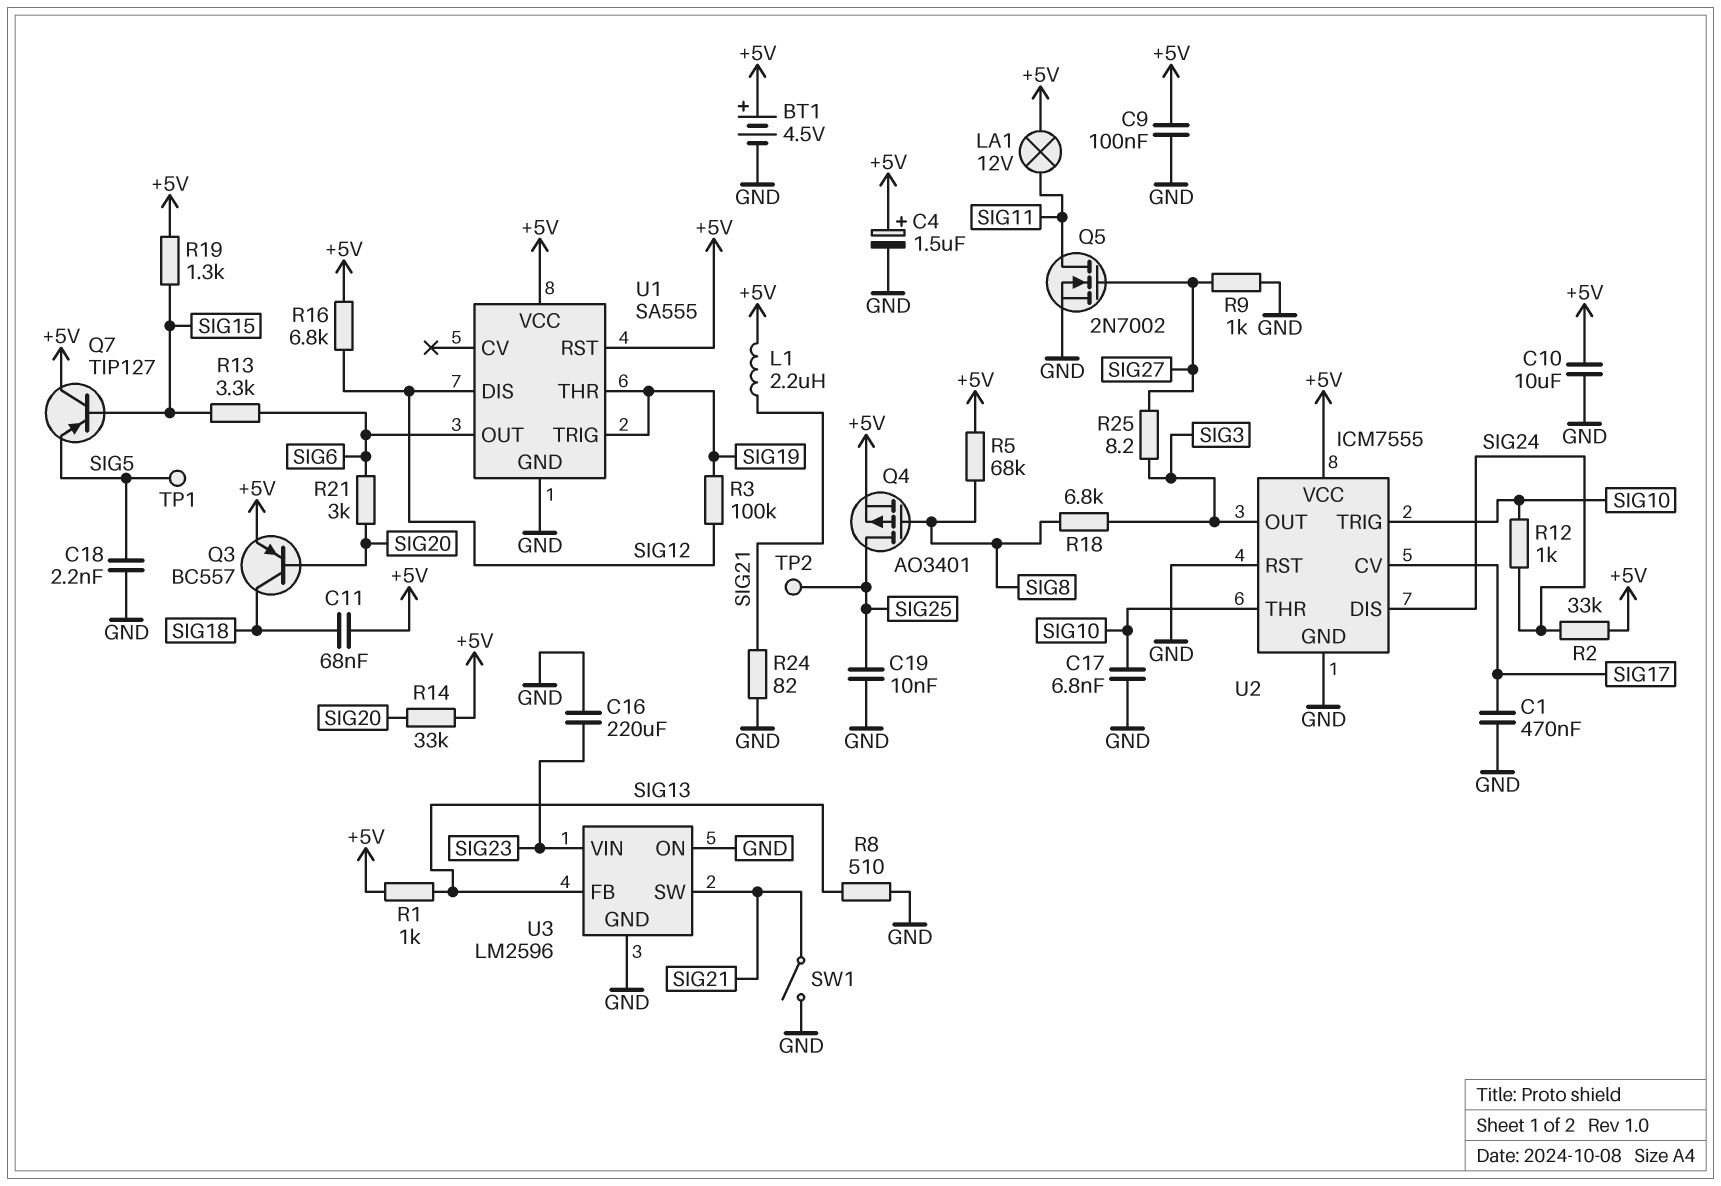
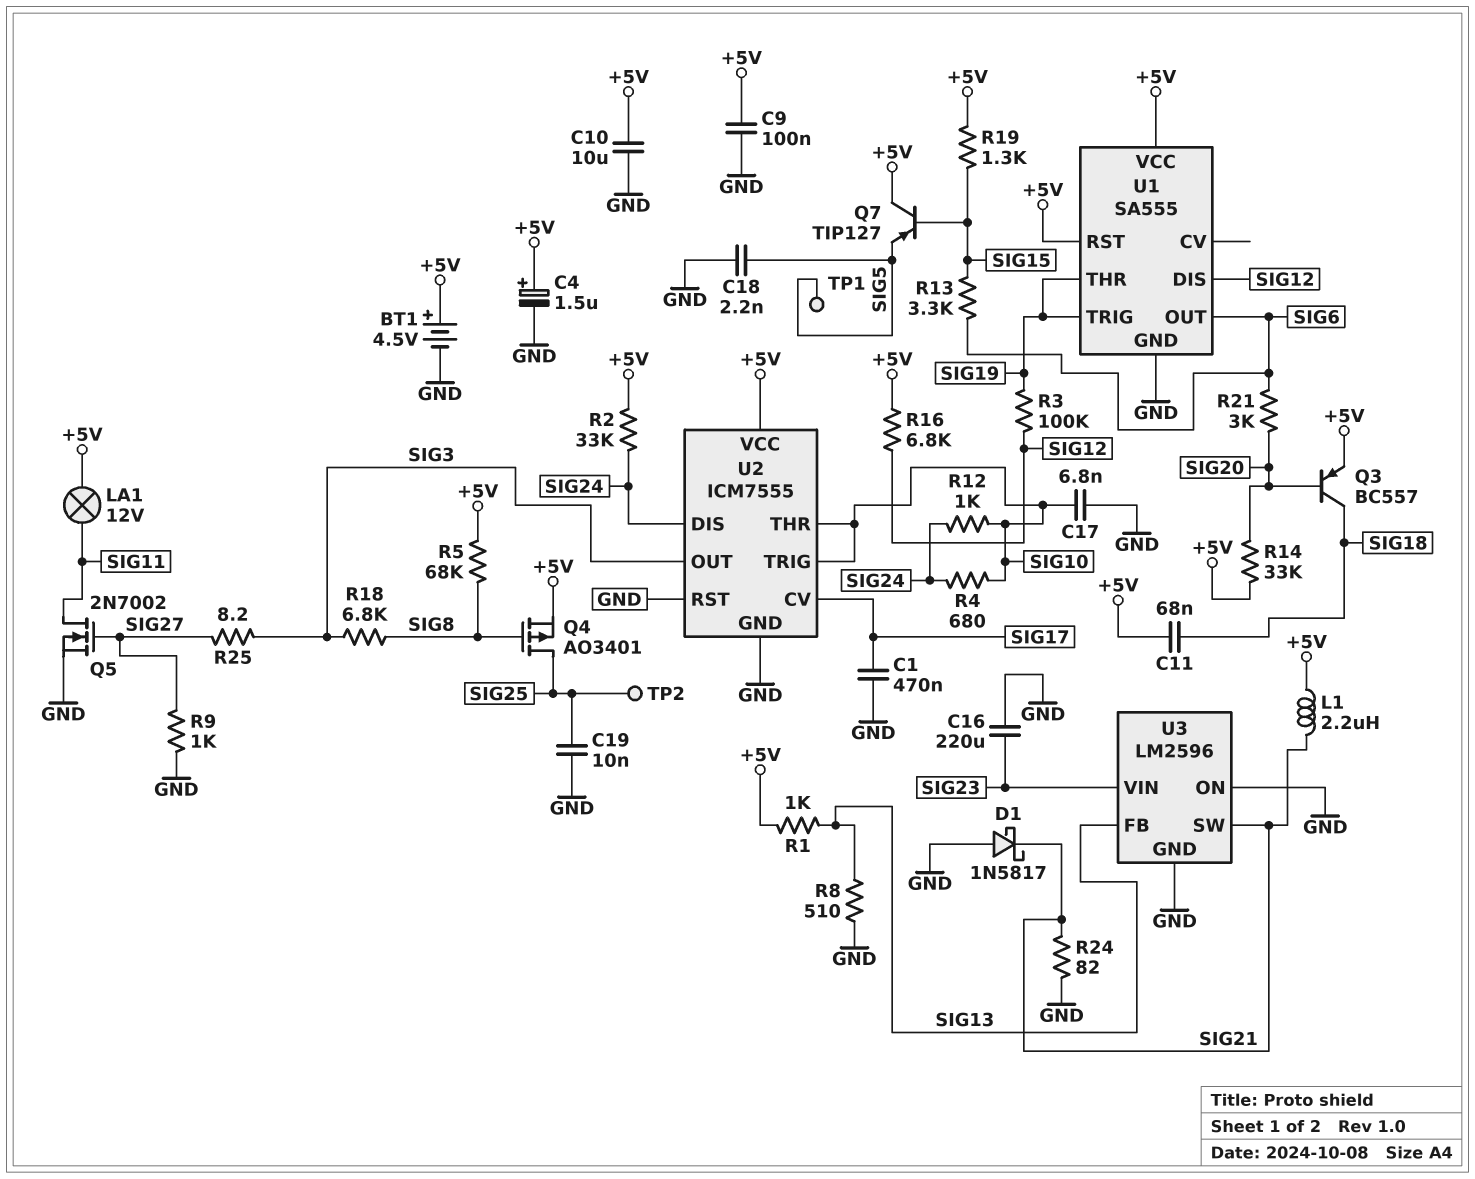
D1: none -> schottky 1N5817 (A GND, K SIG21)
R4: none -> 680 (SIG10, SIG24)
SW1: switch (GND, SIG21) -> none

